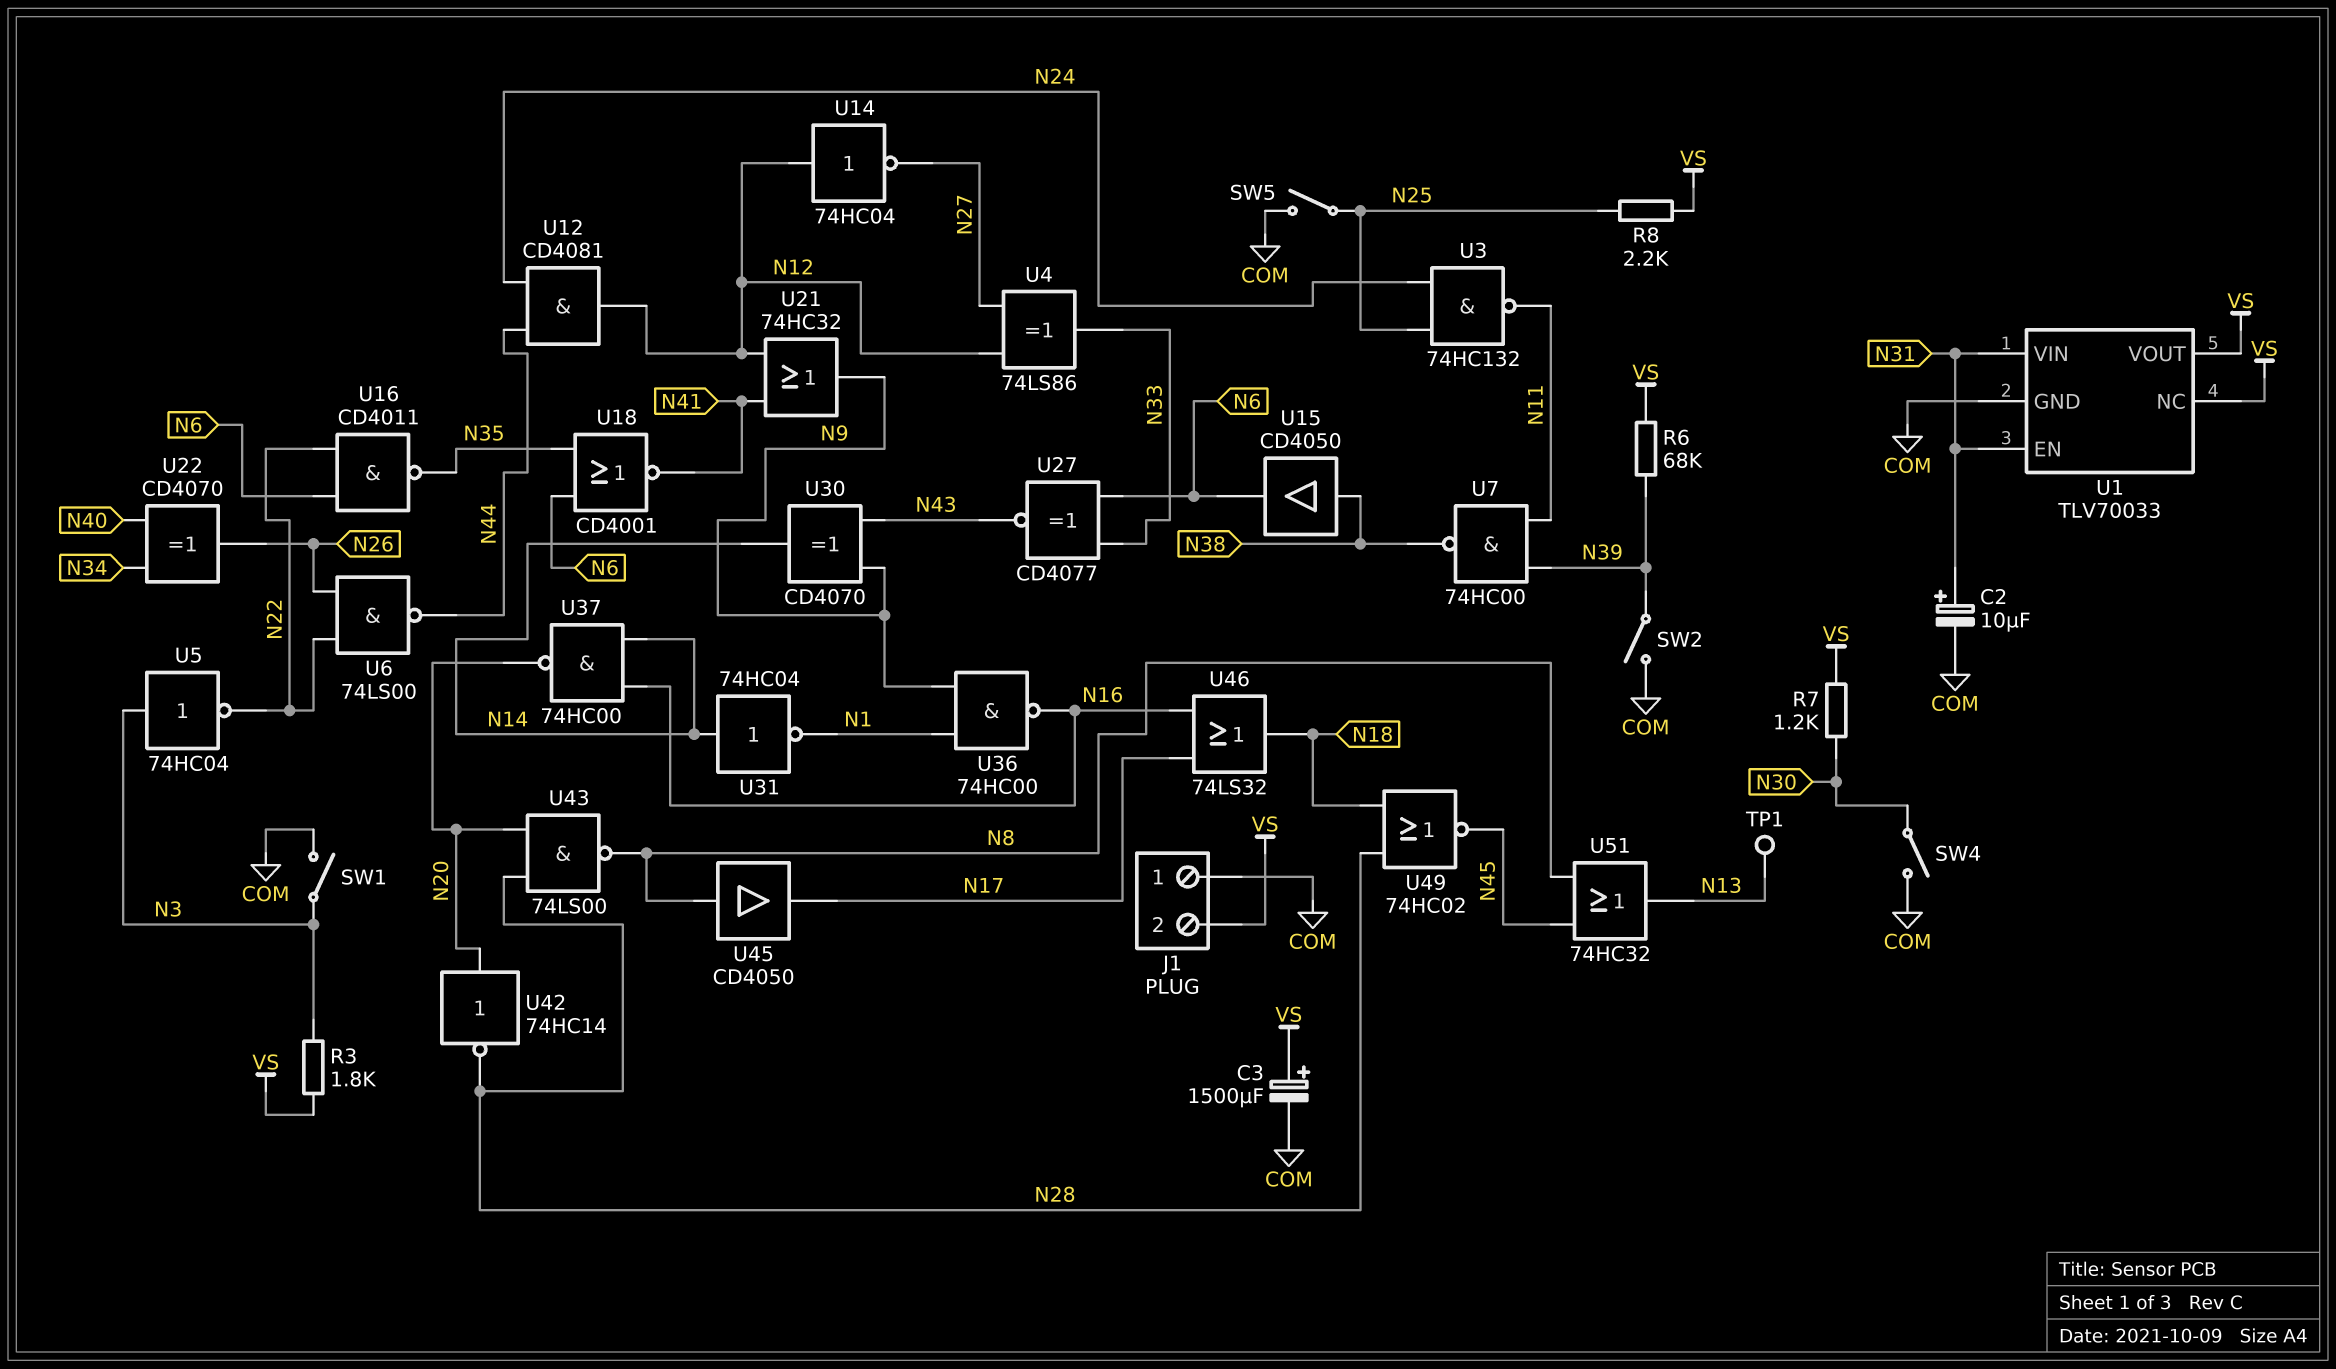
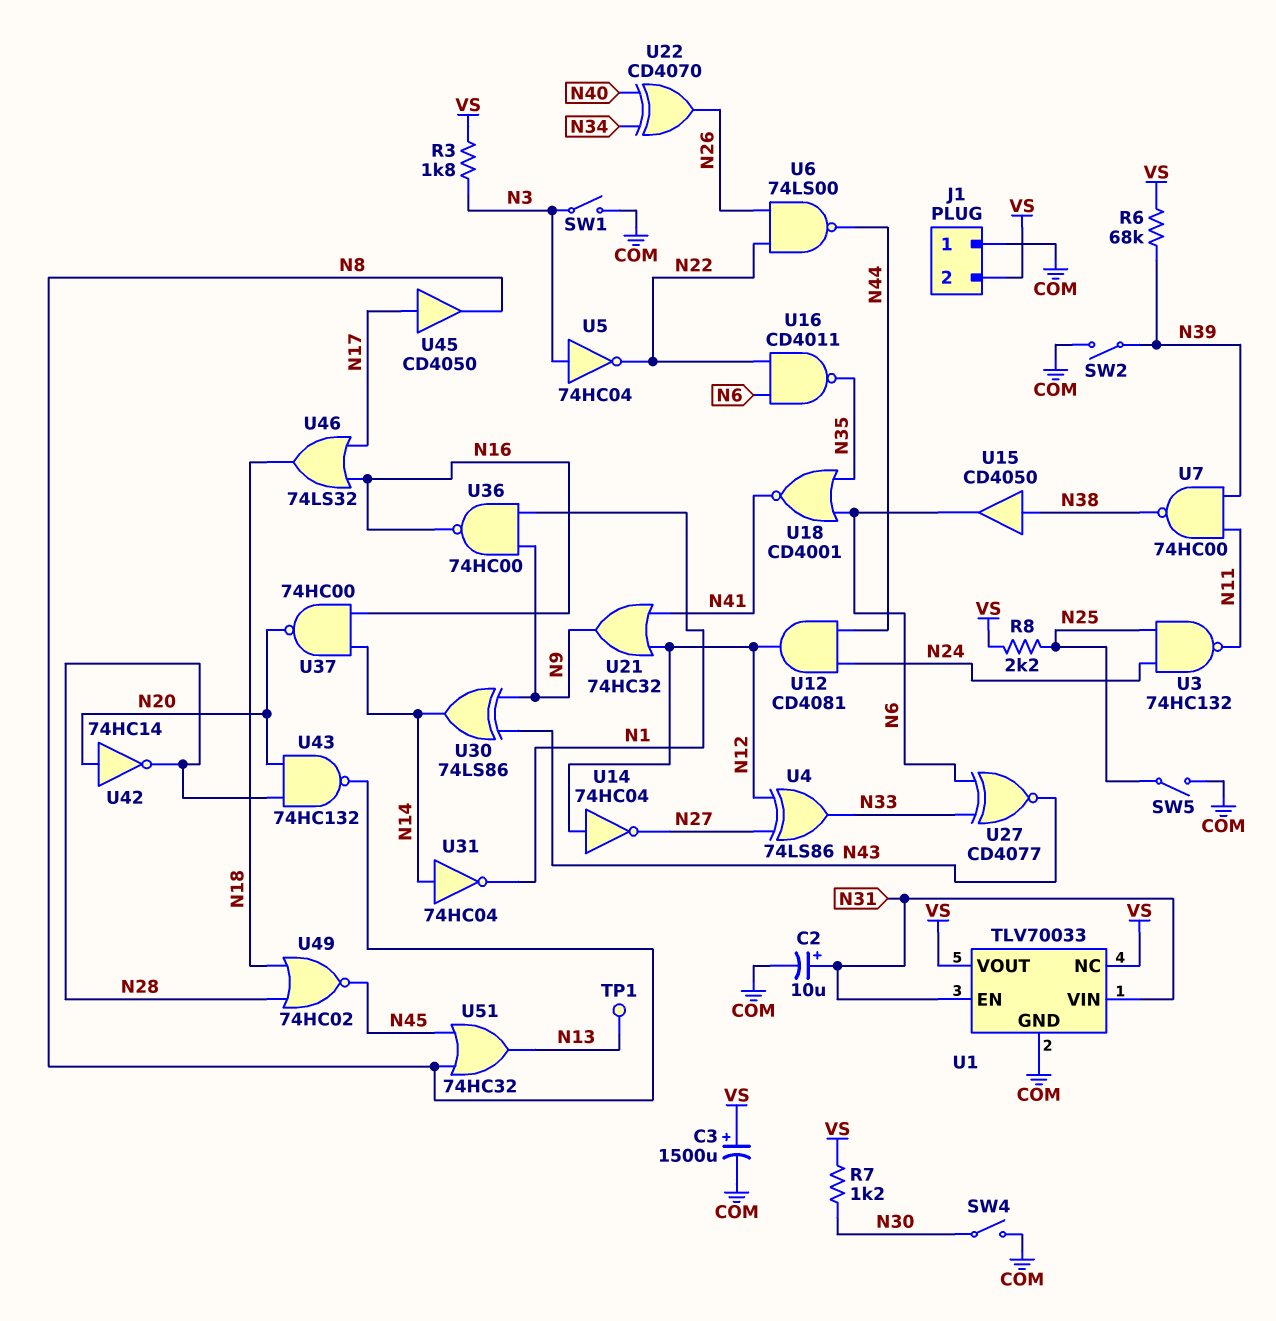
U30: XOR CD4070 (in N9, in N43, out N14) -> XOR 74LS86 (in N9, in N43, out N14)
U43: NAND 74LS00 (in N20, in N28, out N8) -> NAND 74HC132 (in N20, in N28, out N8)
U45: buffer CD4050 (in N8, out N17) -> buffer CD4050 (in N17, out N8)

